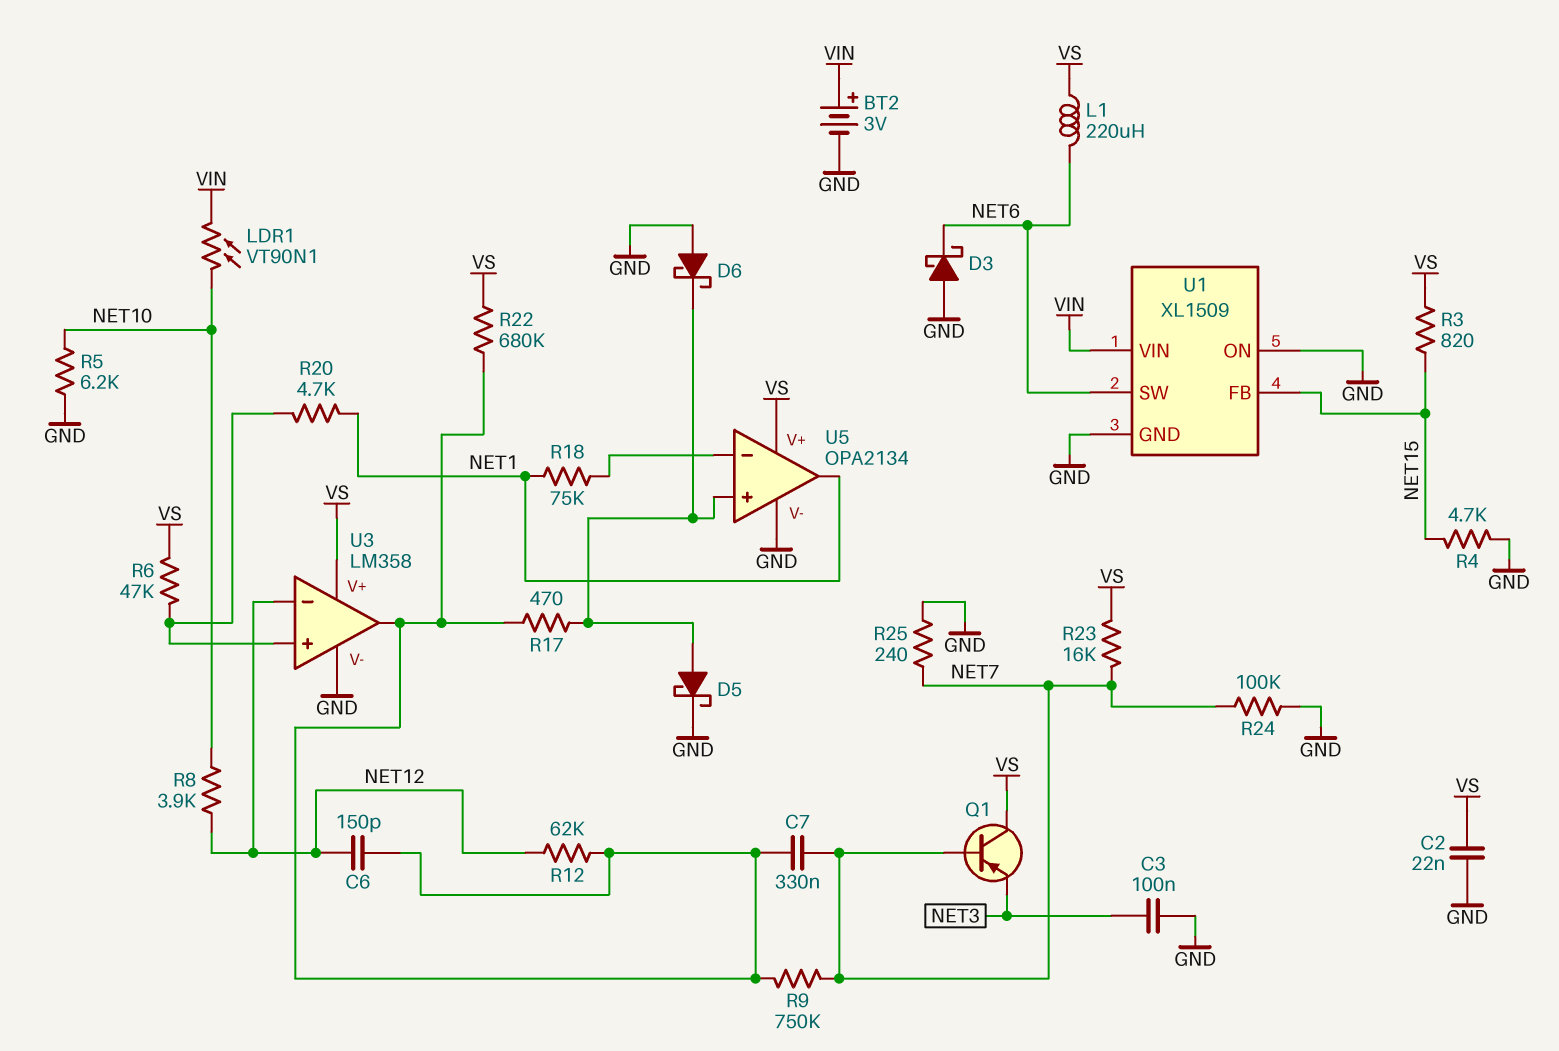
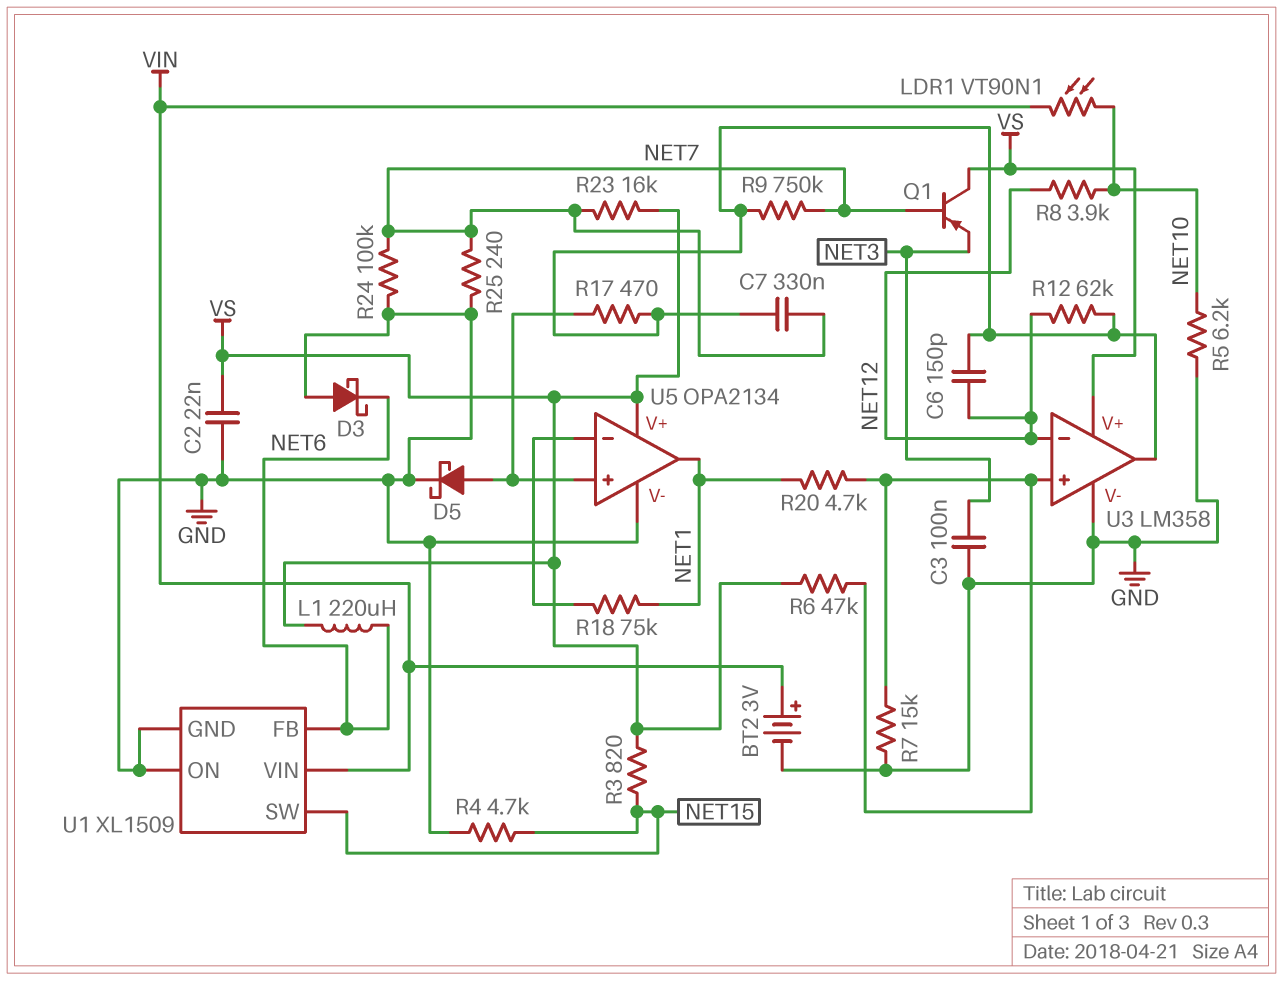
D6: schottky (A GND, K U5/in+) -> none
R7: none -> 15k (GND, U3/in+)
R22: 680k (U3/out, VS) -> none
U1 pin FB: NET15 -> NET6
U1 pin SW: NET6 -> NET15

